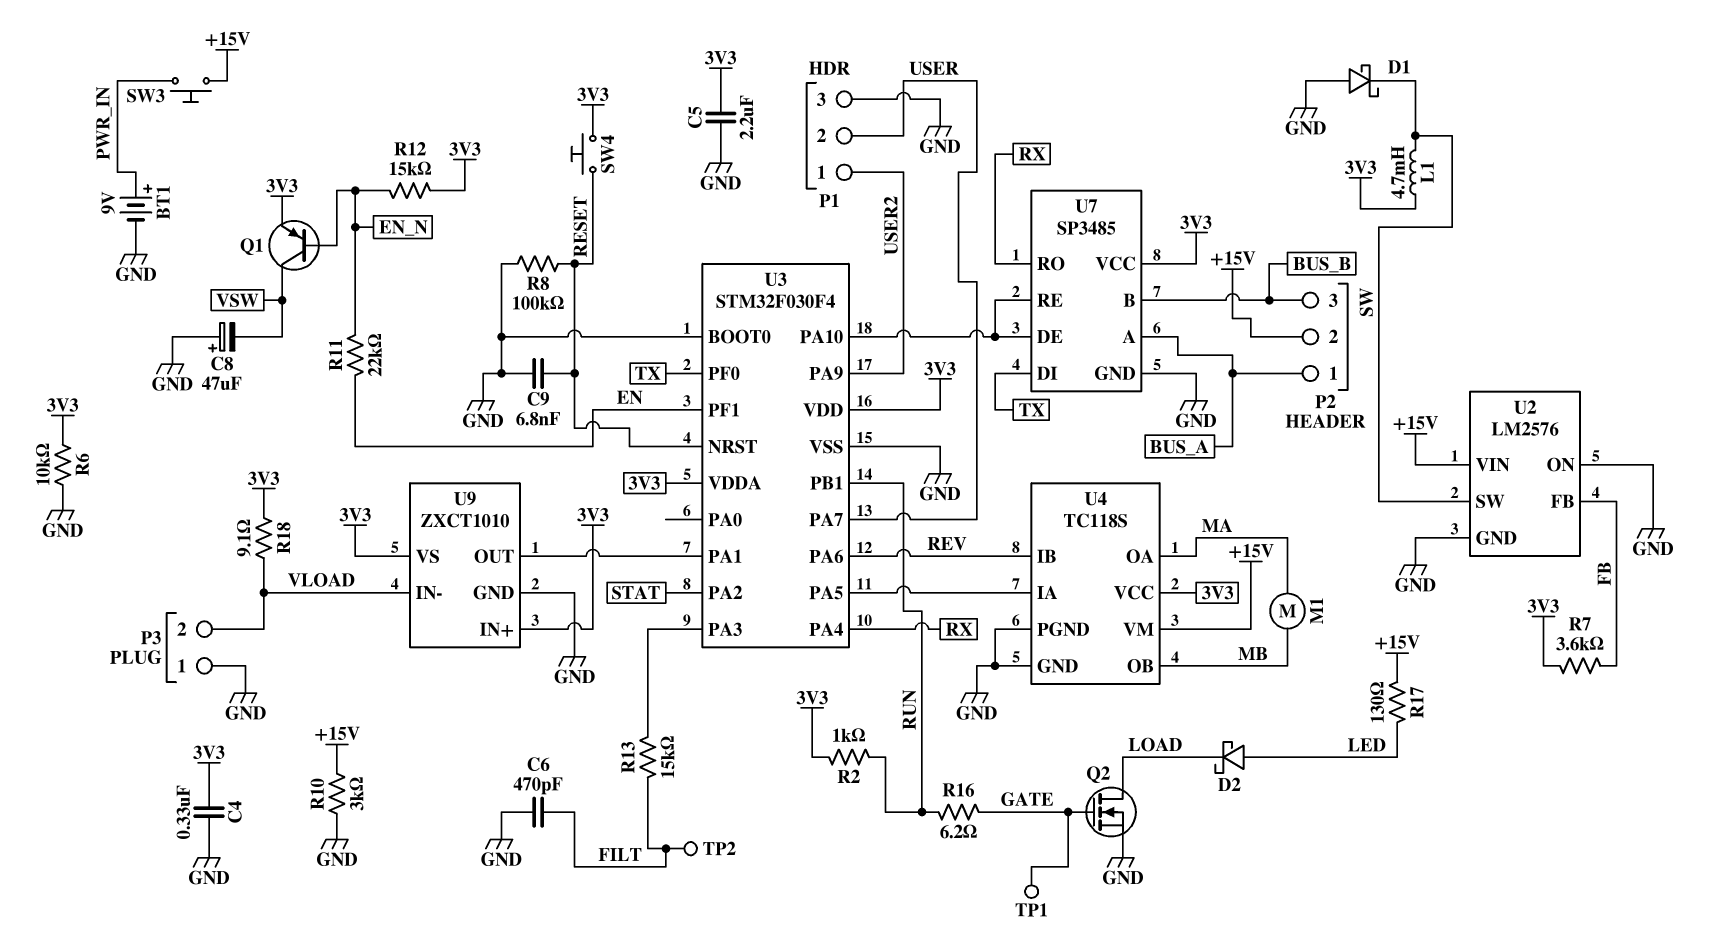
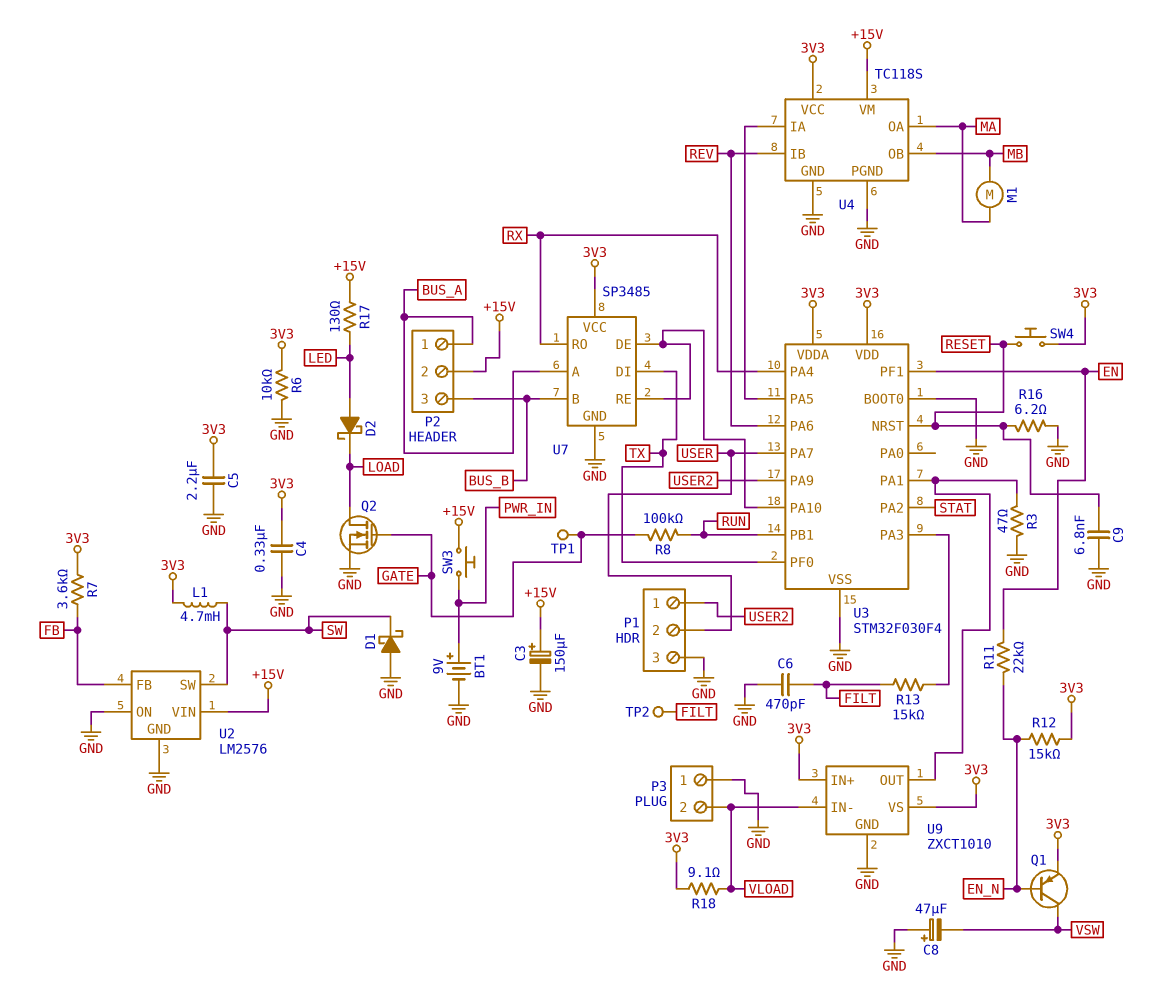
C3: none -> 150uF (plus +15V, minus GND)
R2: 1k (3V3, RUN) -> none
R3: none -> 47 (GND, U3/PA1)
R8: 100k (GND, RESET) -> 100k (GATE, RUN)
R10: 3k (+15V, GND) -> none
R16: 6.2 (GATE, RUN) -> 6.2 (GND, RESET)

